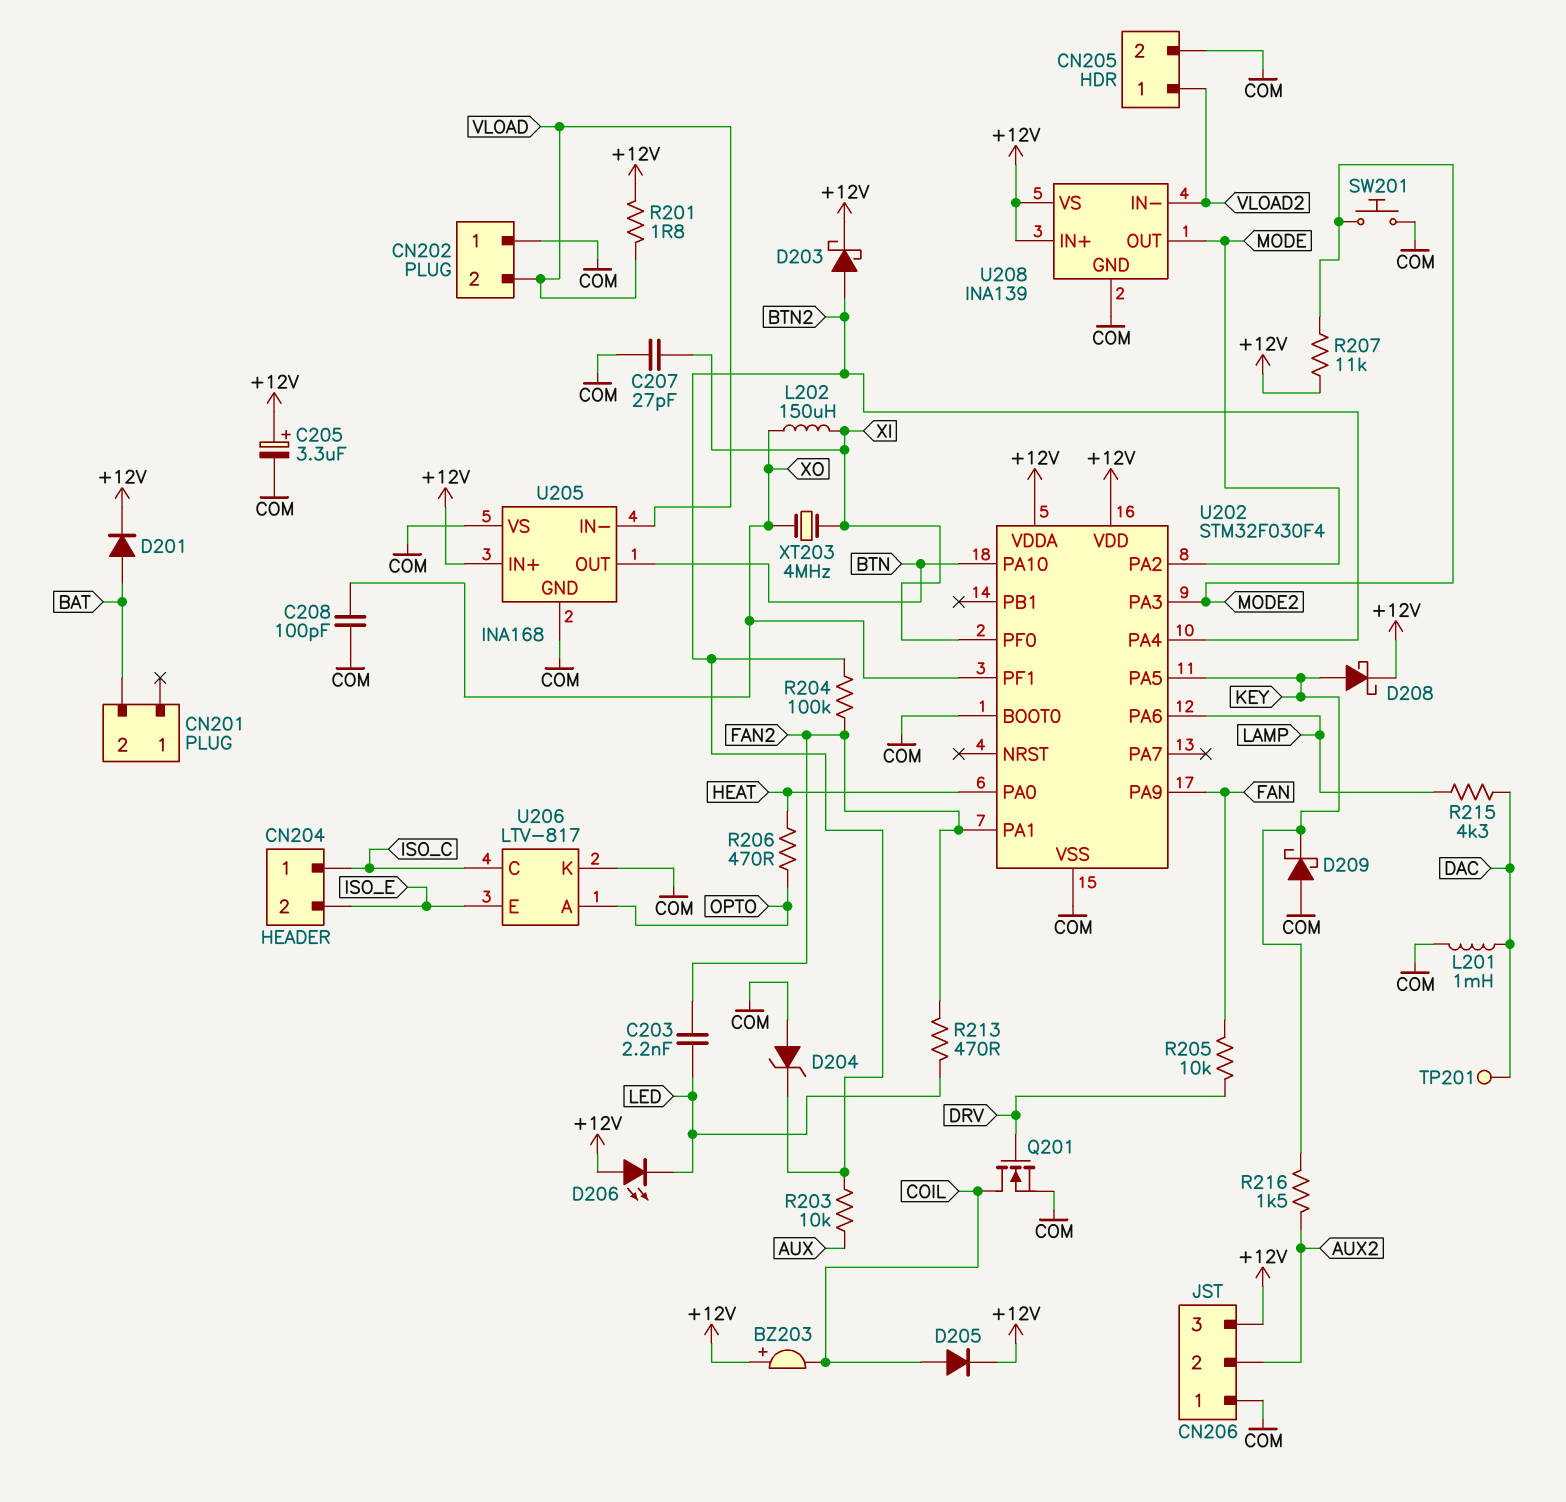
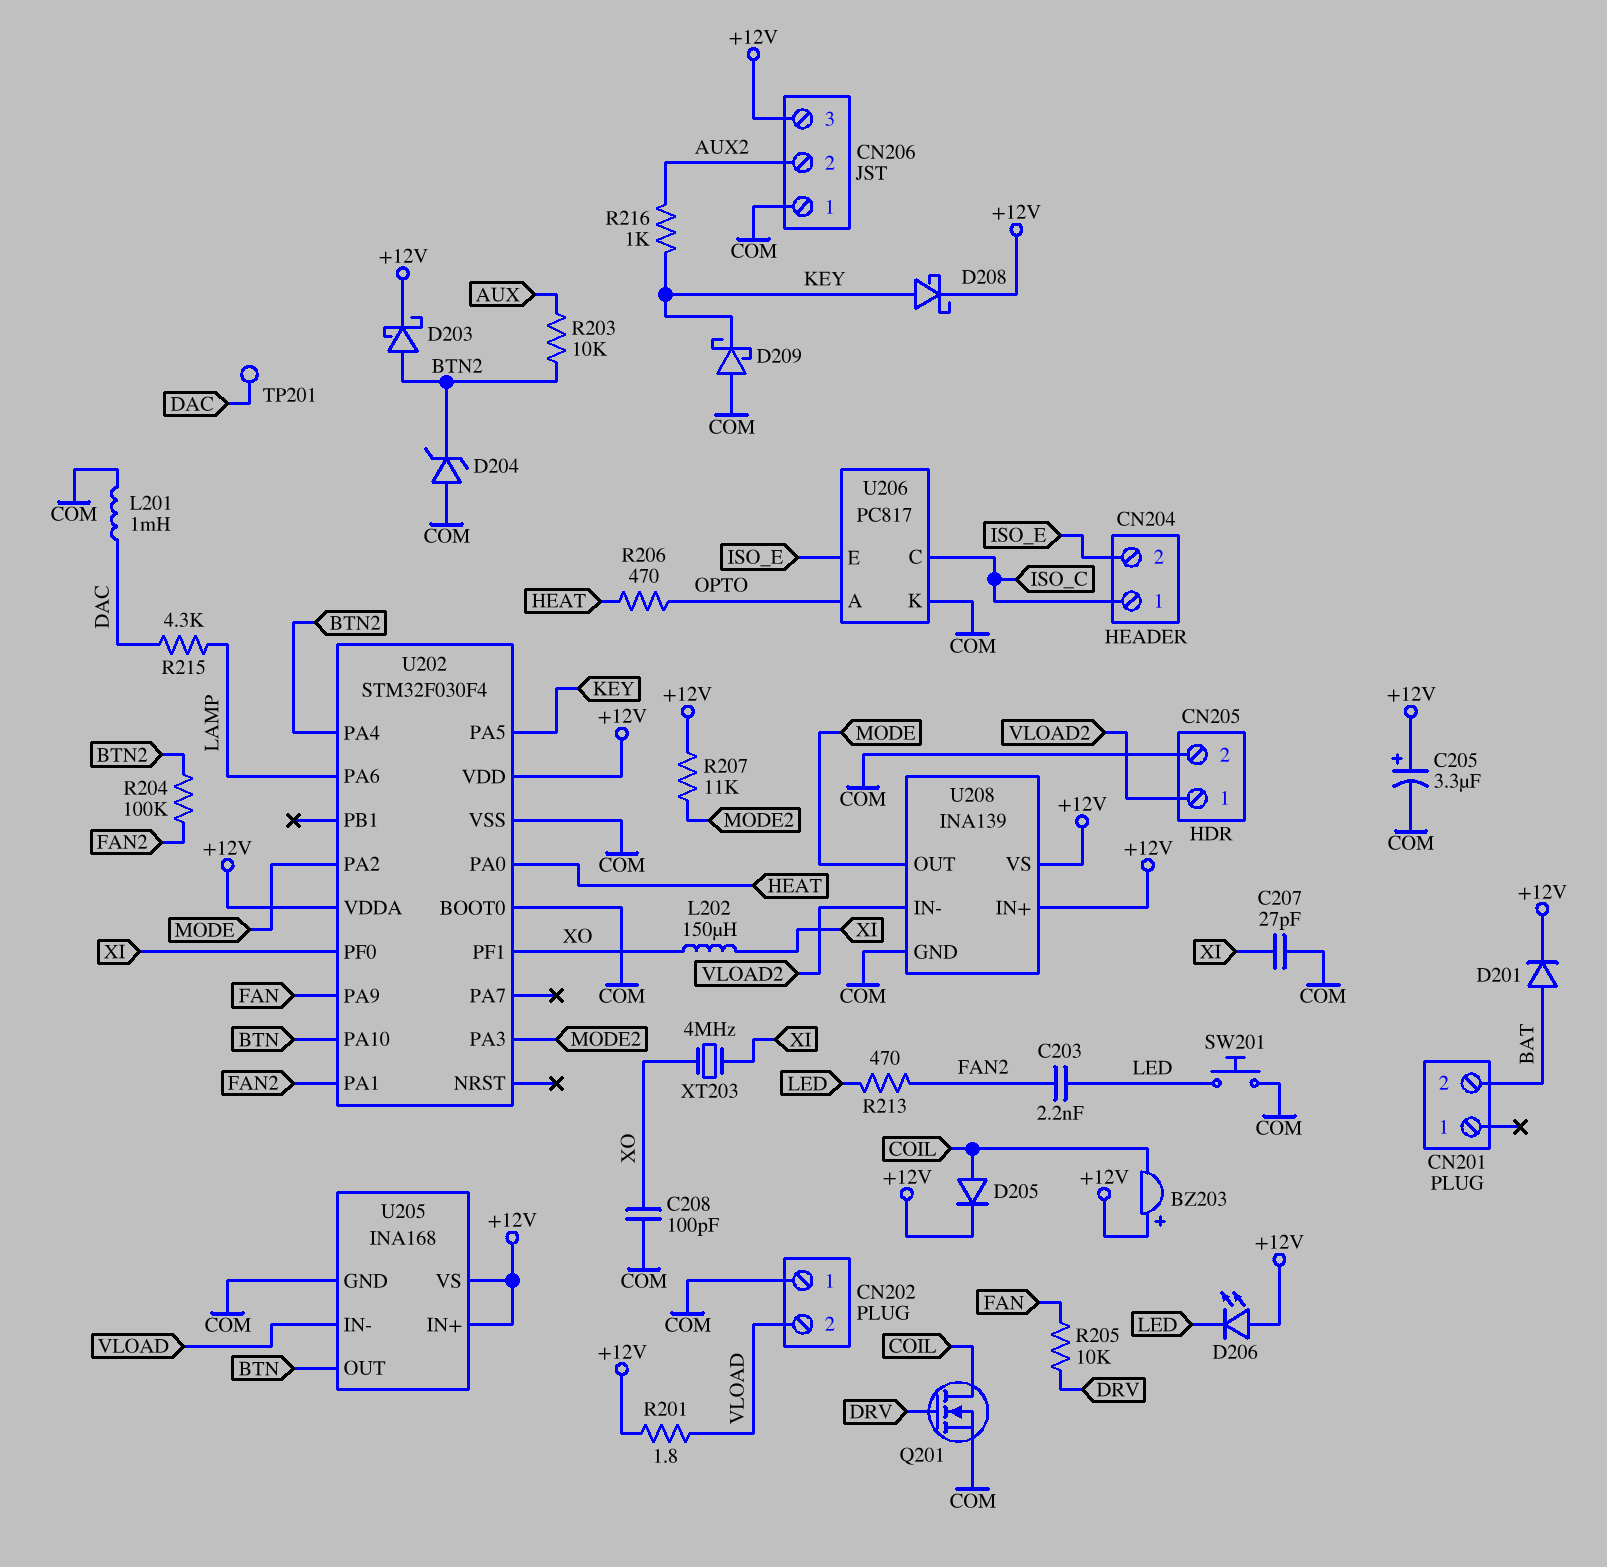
R216: 1.5k (AUX2, KEY) -> 1k (AUX2, KEY)
SW201: button (COM, MODE2) -> button (COM, LED)
U205 pin VS: COM -> +12V
U206: LTV-817 -> PC817

